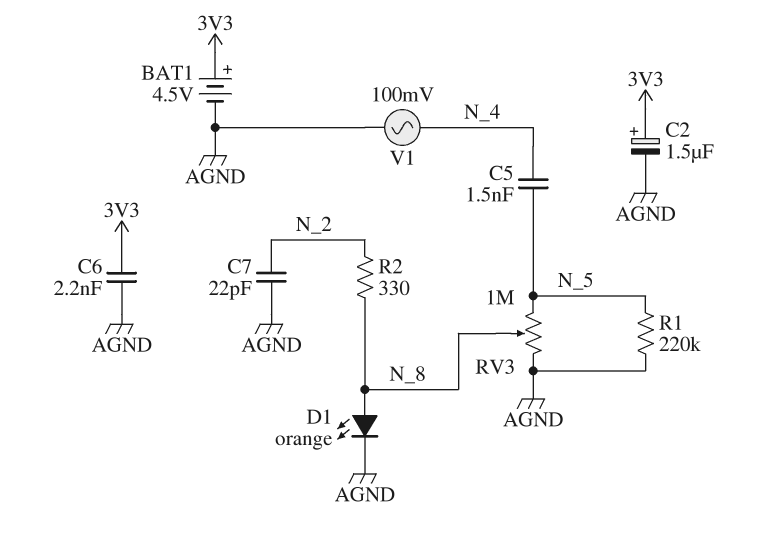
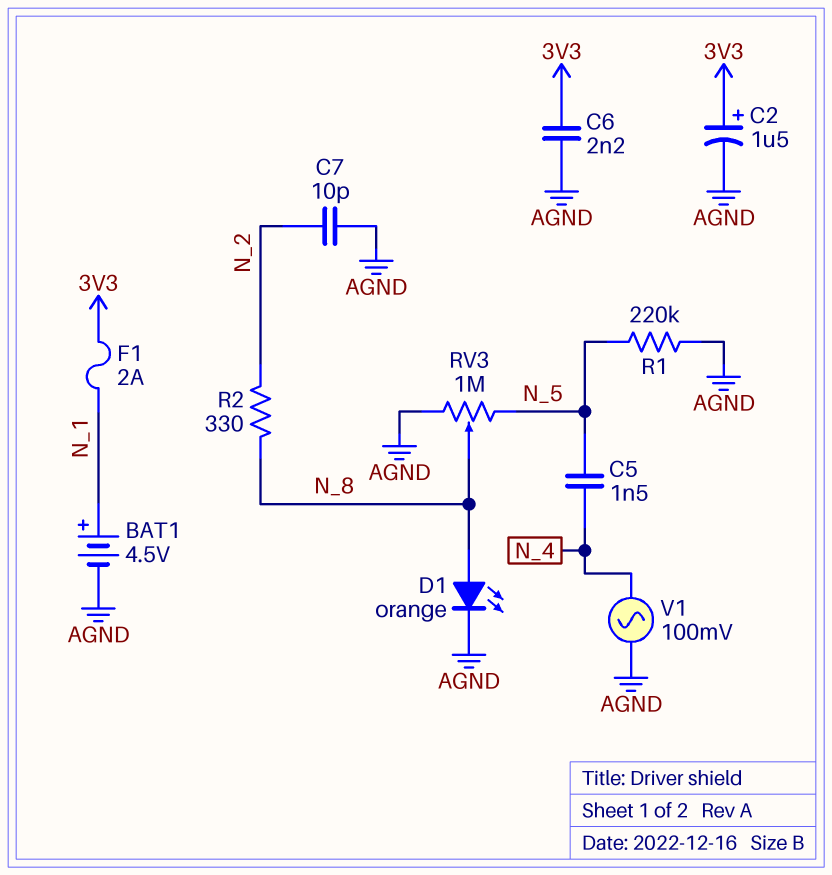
BAT1: 4.5V (plus 3V3, minus AGND) -> 4.5V (plus N_1, minus AGND)
C7: 22pF (AGND, N_2) -> 10pF (AGND, N_2)
F1: none -> 2A (3V3, N_1)

